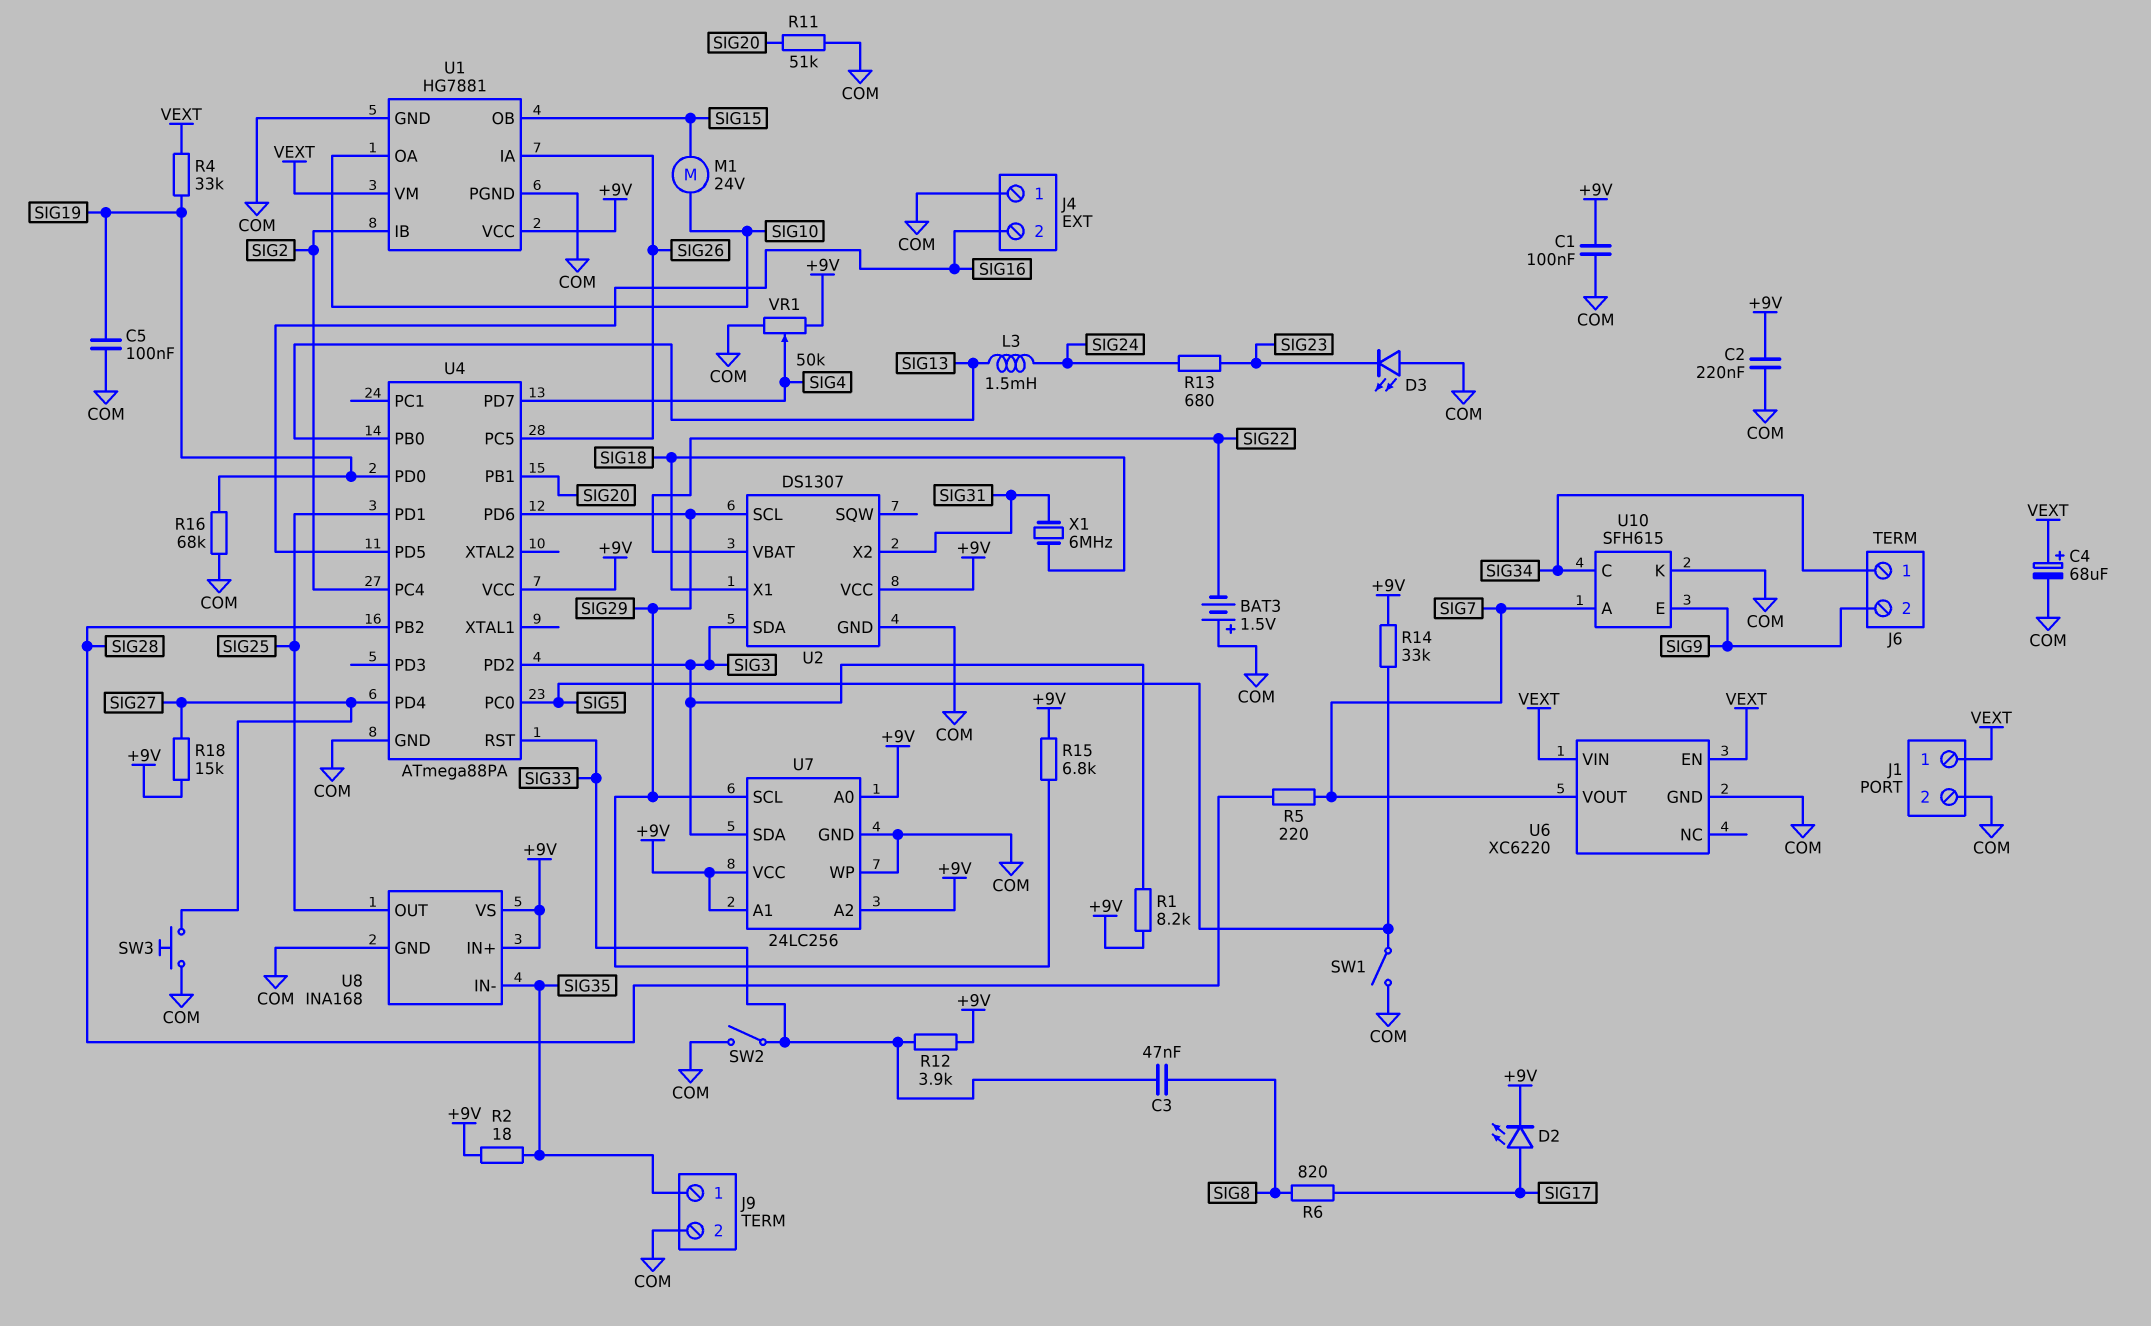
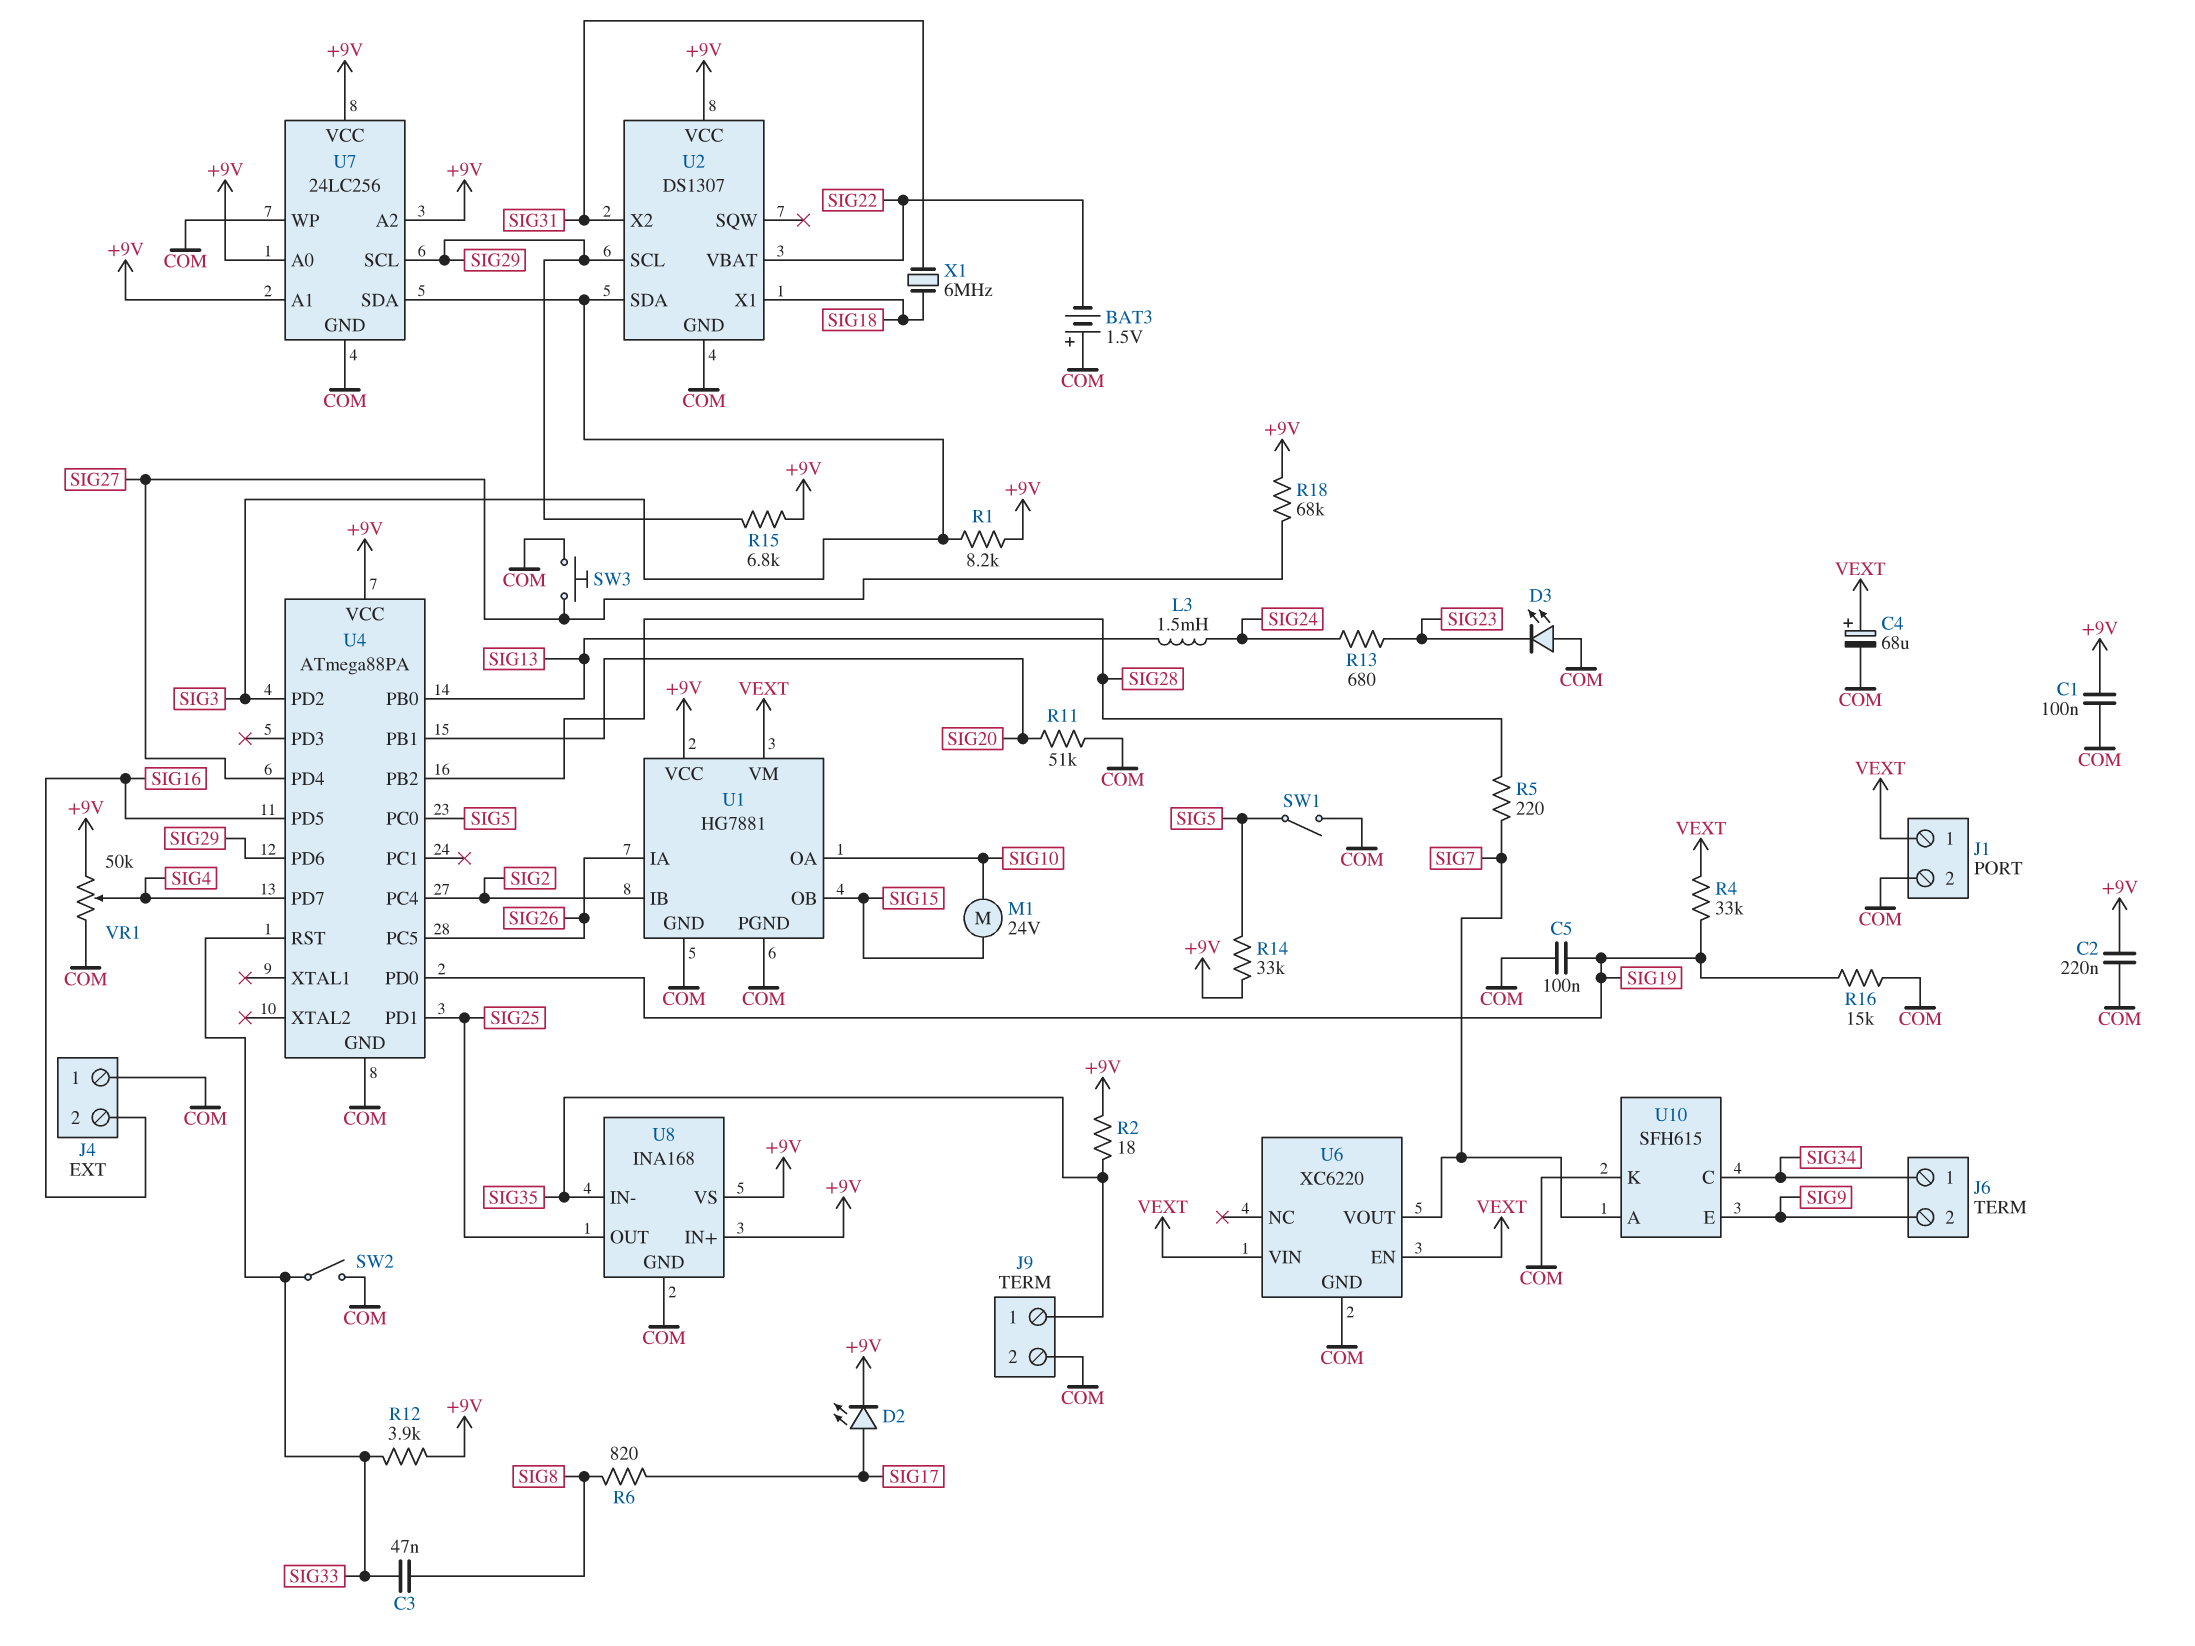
R16: 68k (COM, SIG19) -> 15k (COM, SIG19)
R18: 15k (+9V, SIG27) -> 68k (+9V, SIG27)

